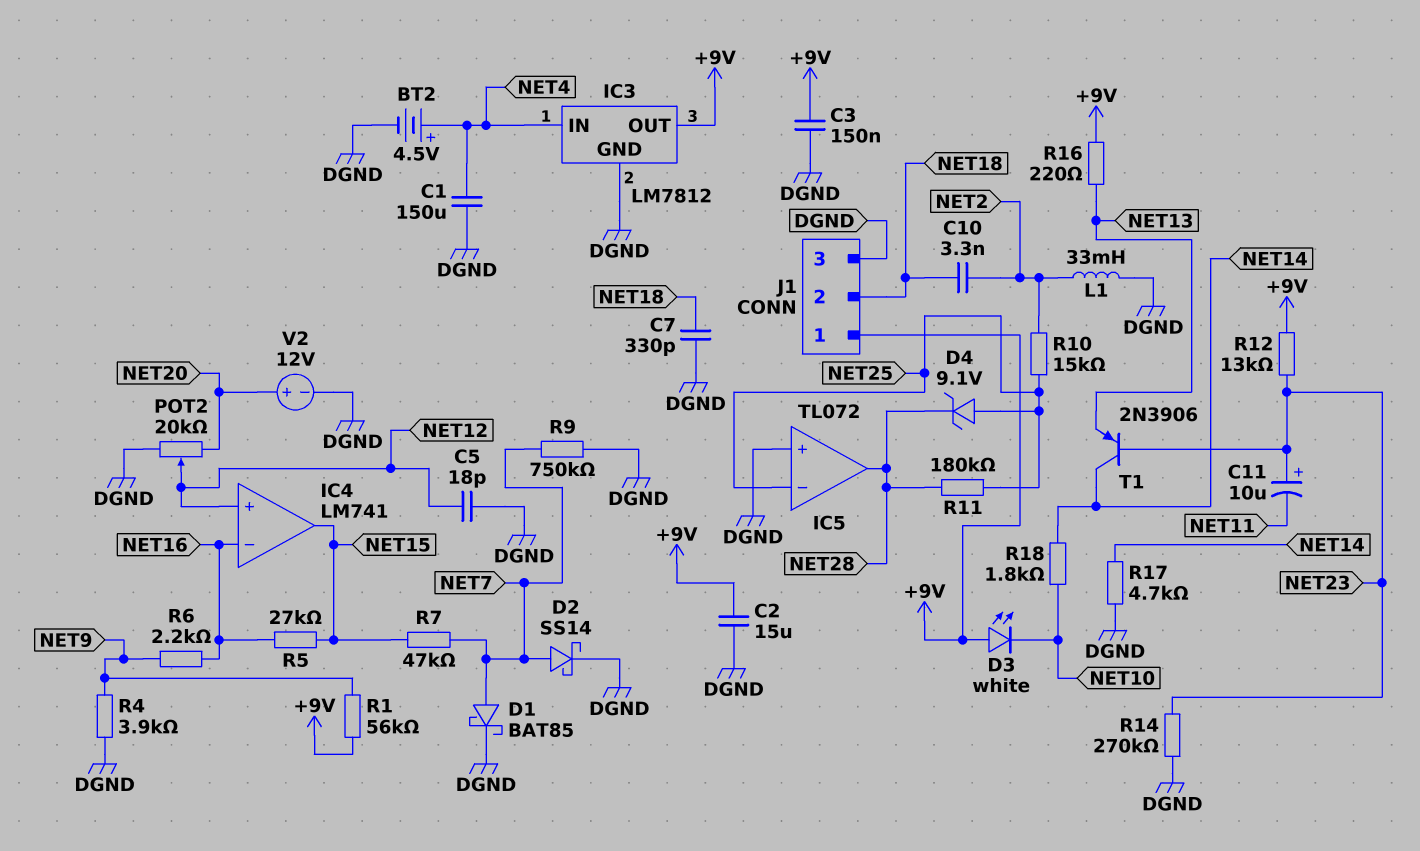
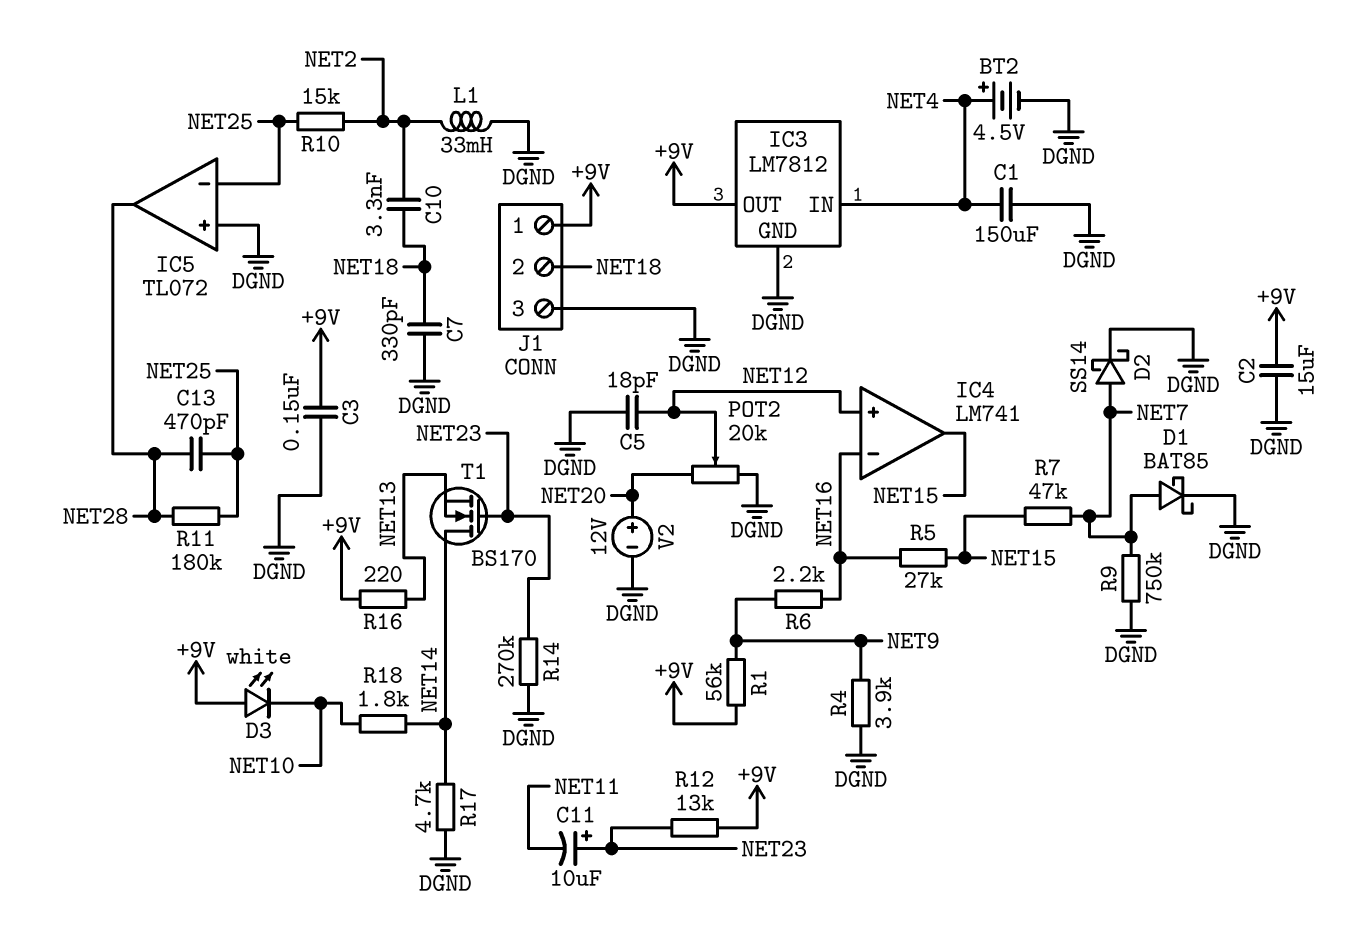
C13: none -> 470pF (NET25, NET28)
D4: zener 9.1V (A NET25, K NET28) -> none
T1: PNP 2N3906 (B NET23, C NET14, E NET13) -> NMOS BS170 (G NET23, D NET14, S NET13)

